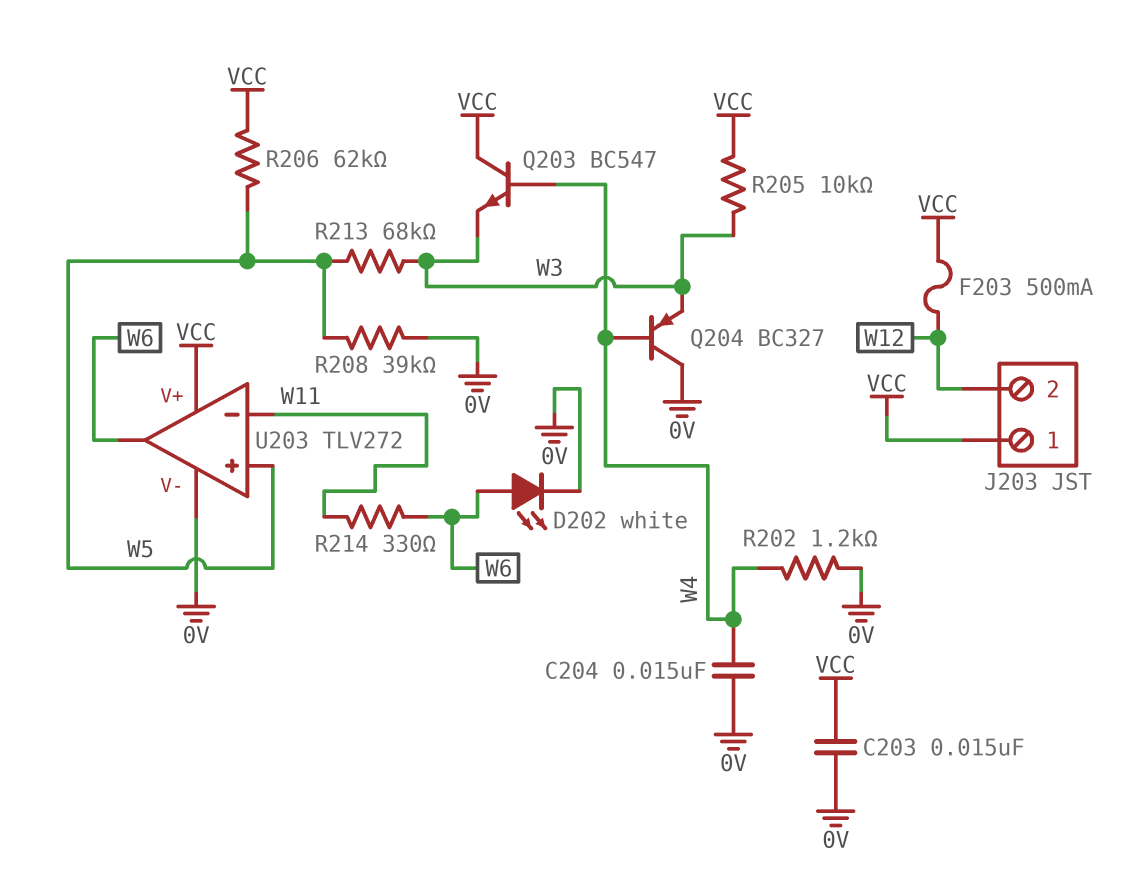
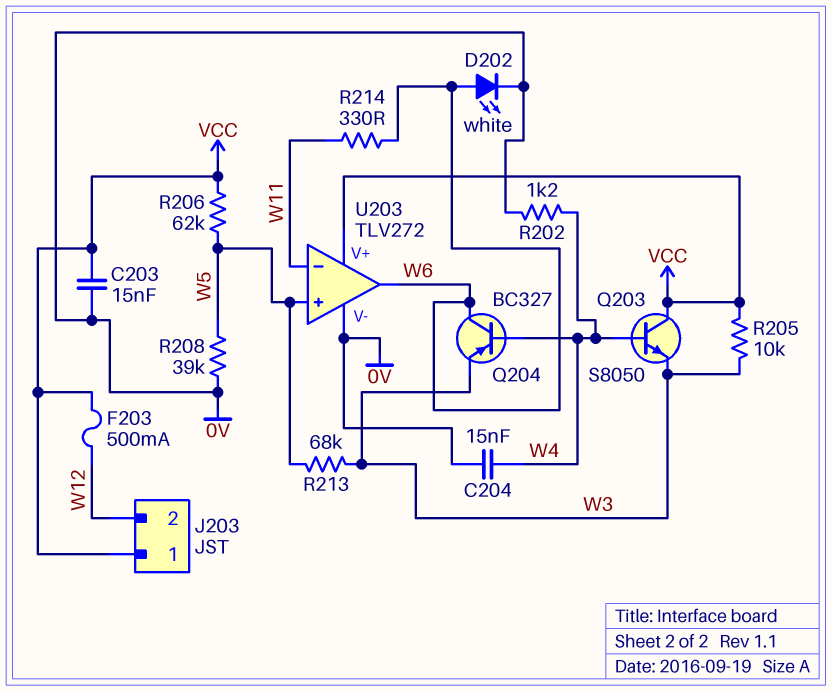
Q203: NPN BC547 (B W4, C VCC, E W3) -> NPN S8050 (B W4, C VCC, E W3)
Q204: PNP BC327 (B W4, C 0V, E W3) -> PNP BC327 (B W4, C W6, E W3)

